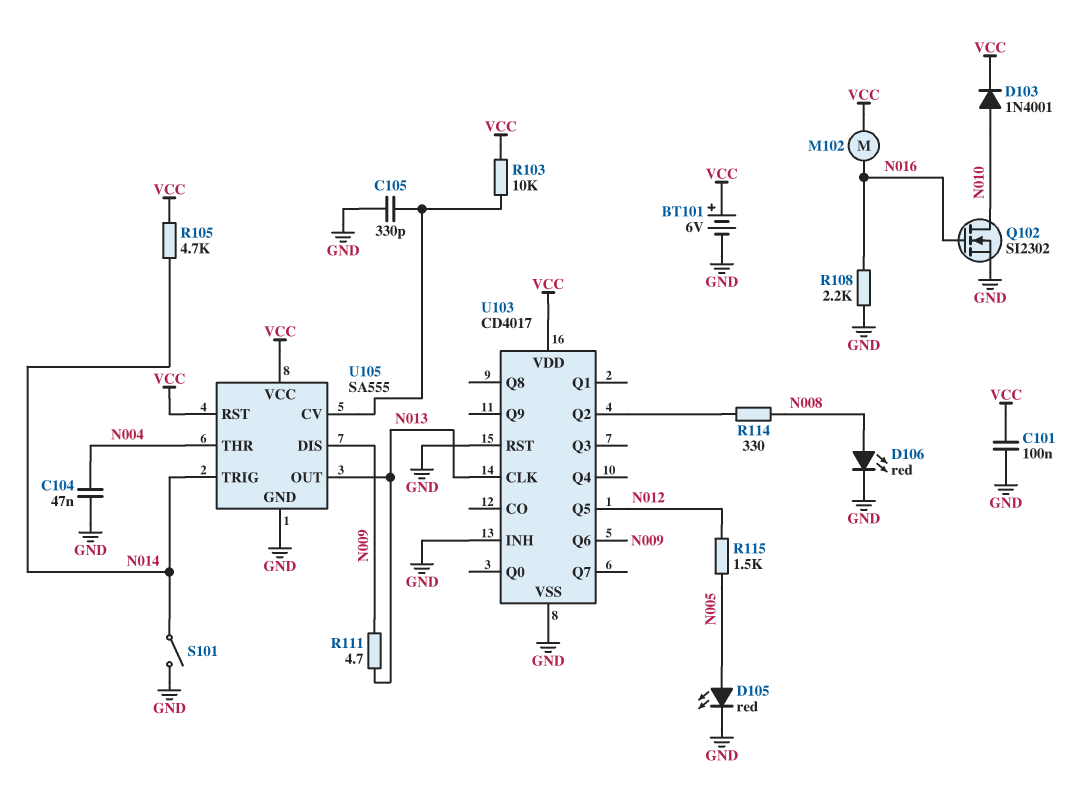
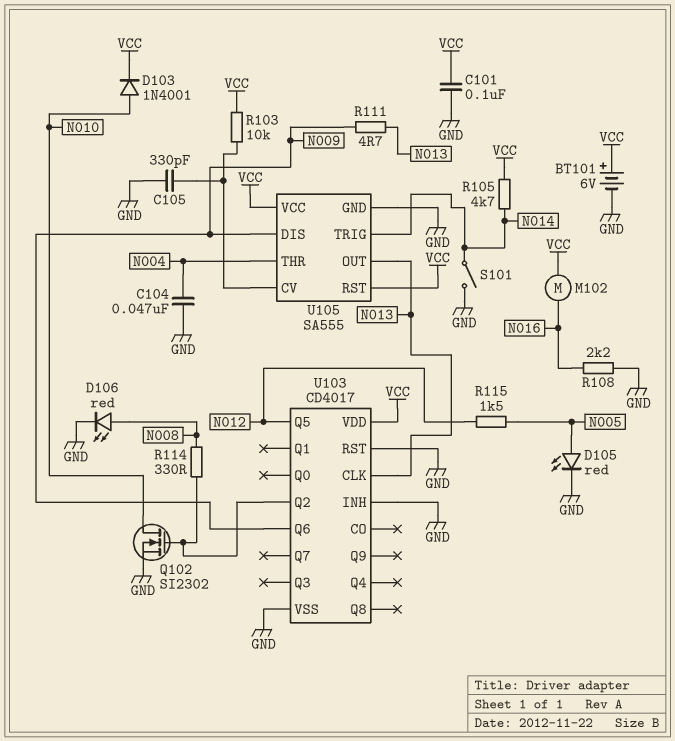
Q102: NMOS SI2302 (G N016, D N010, S GND) -> NMOS SI2302 (G U103/Q2, D N010, S GND)

